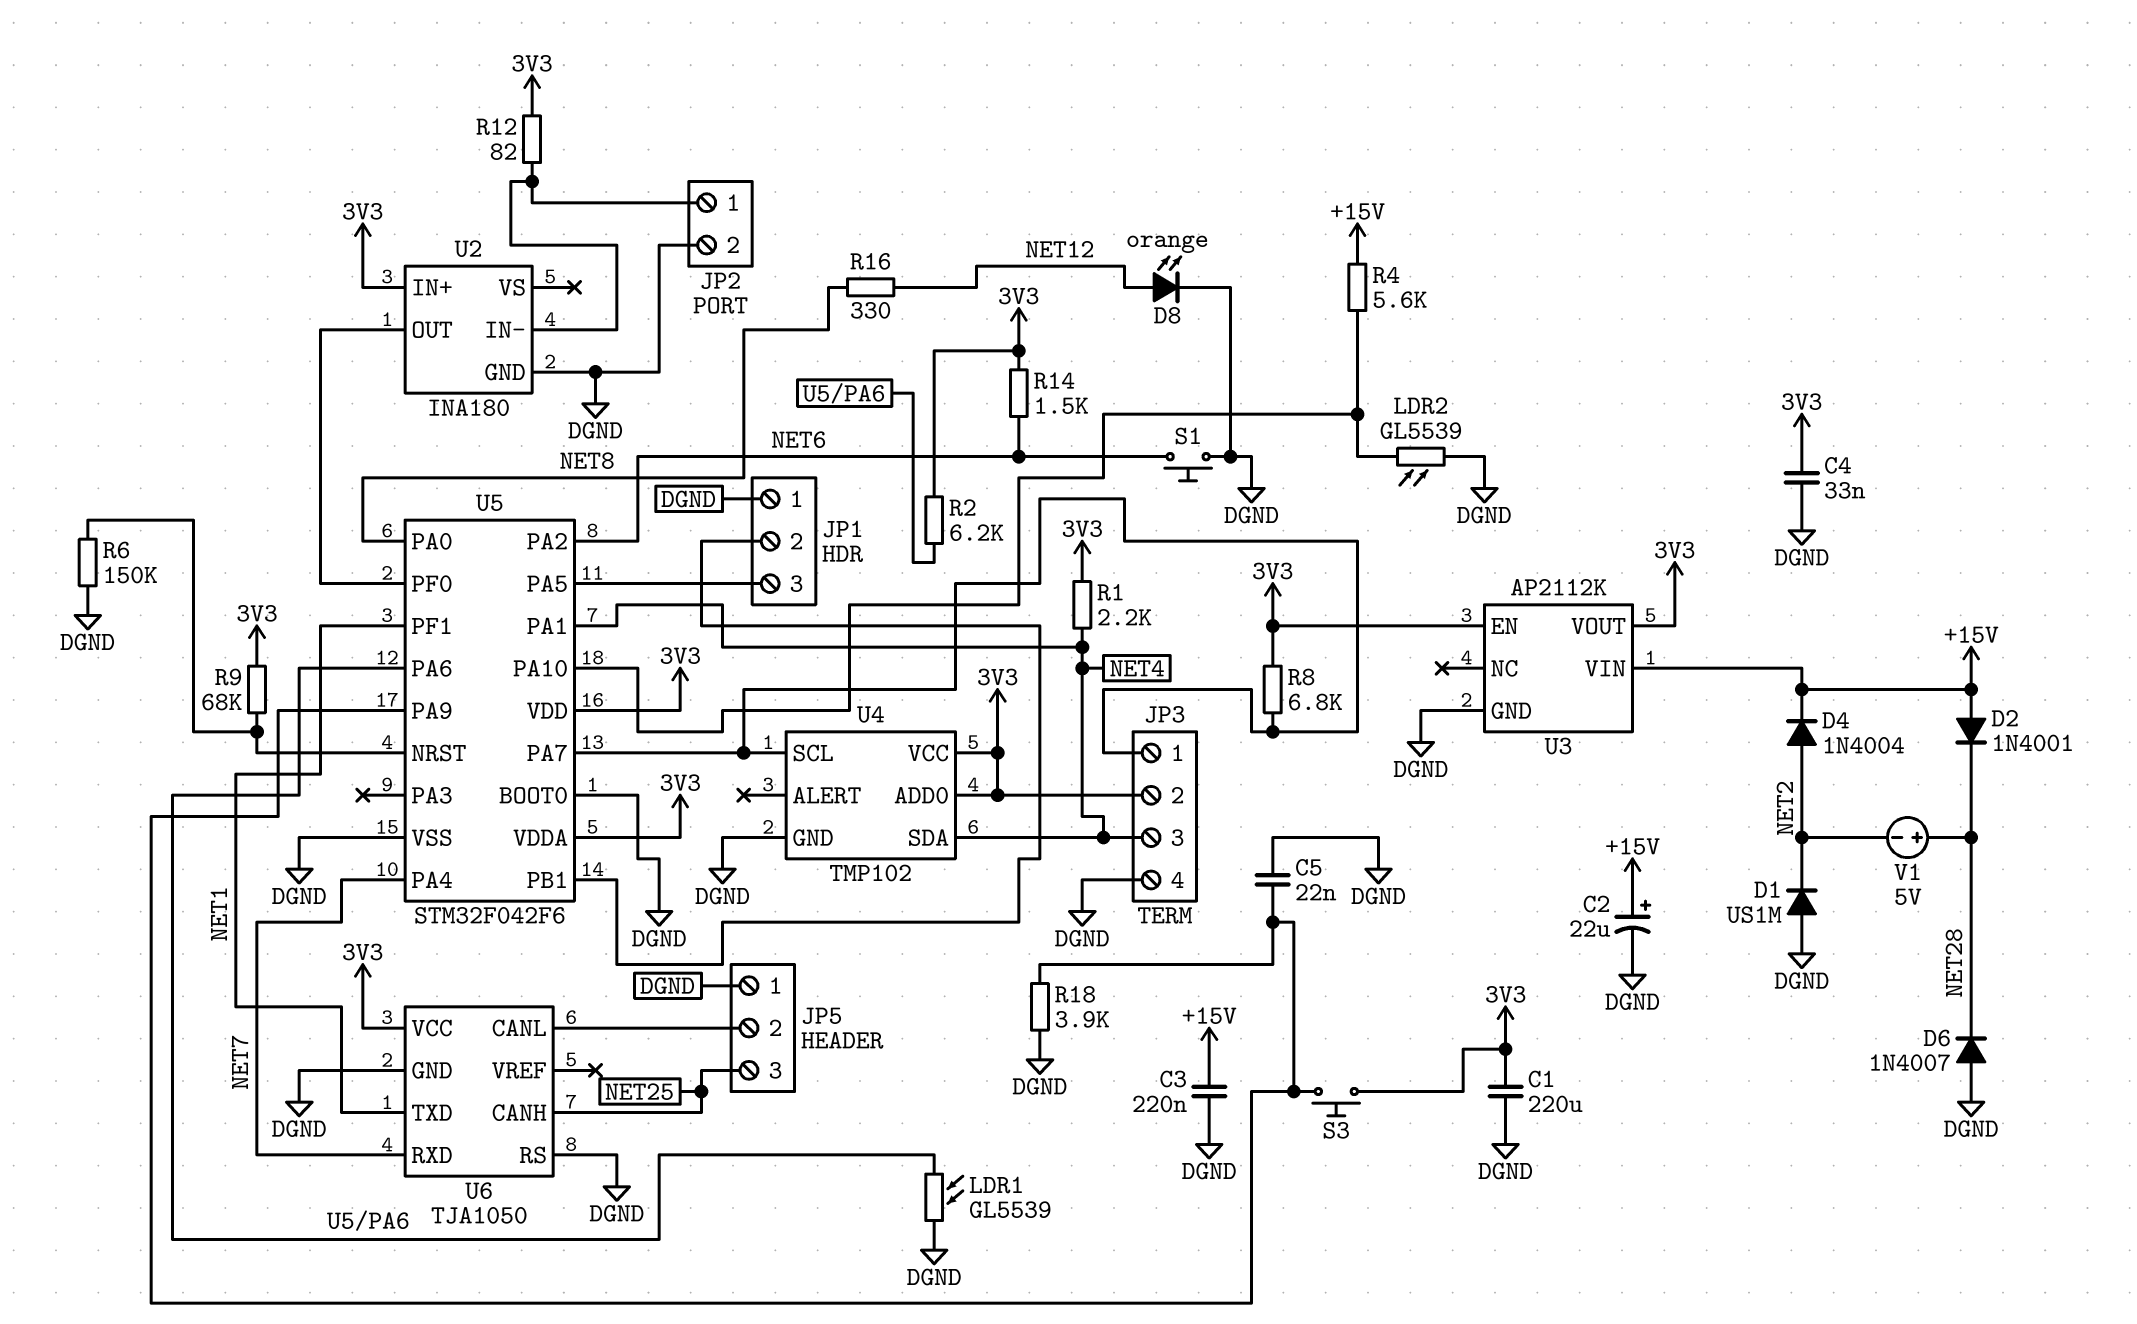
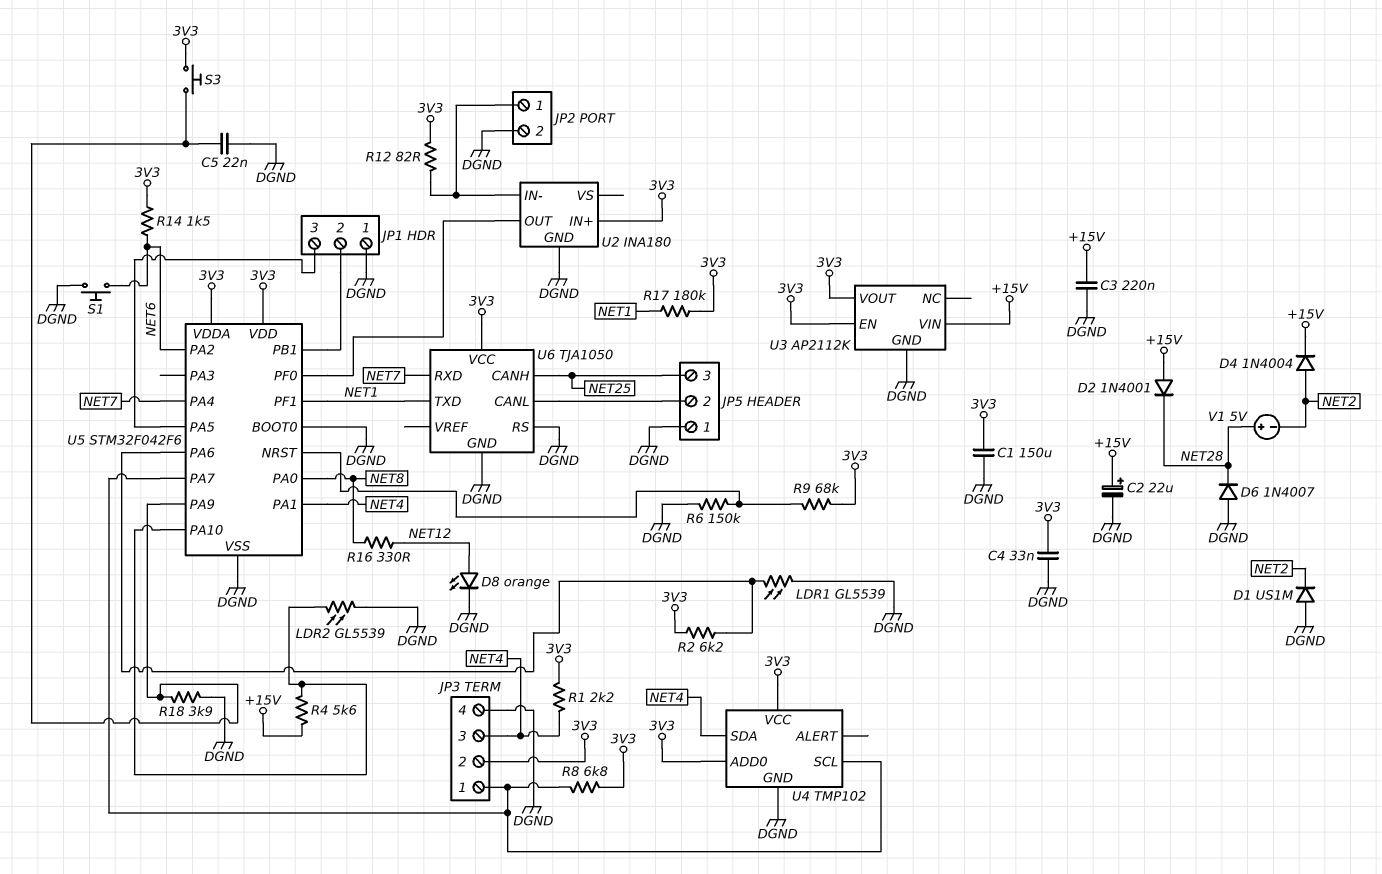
C1: 220uF (3V3, DGND) -> 150uF (3V3, DGND)
R17: none -> 180k (3V3, NET1)

